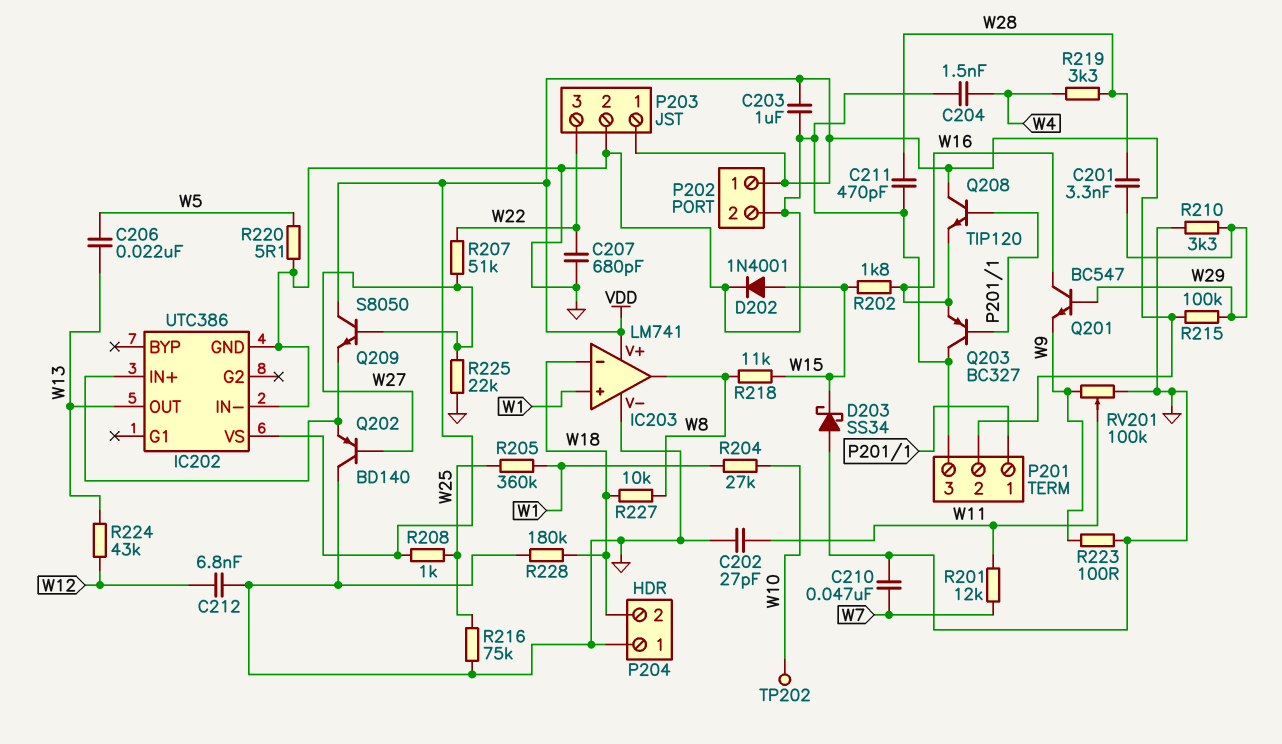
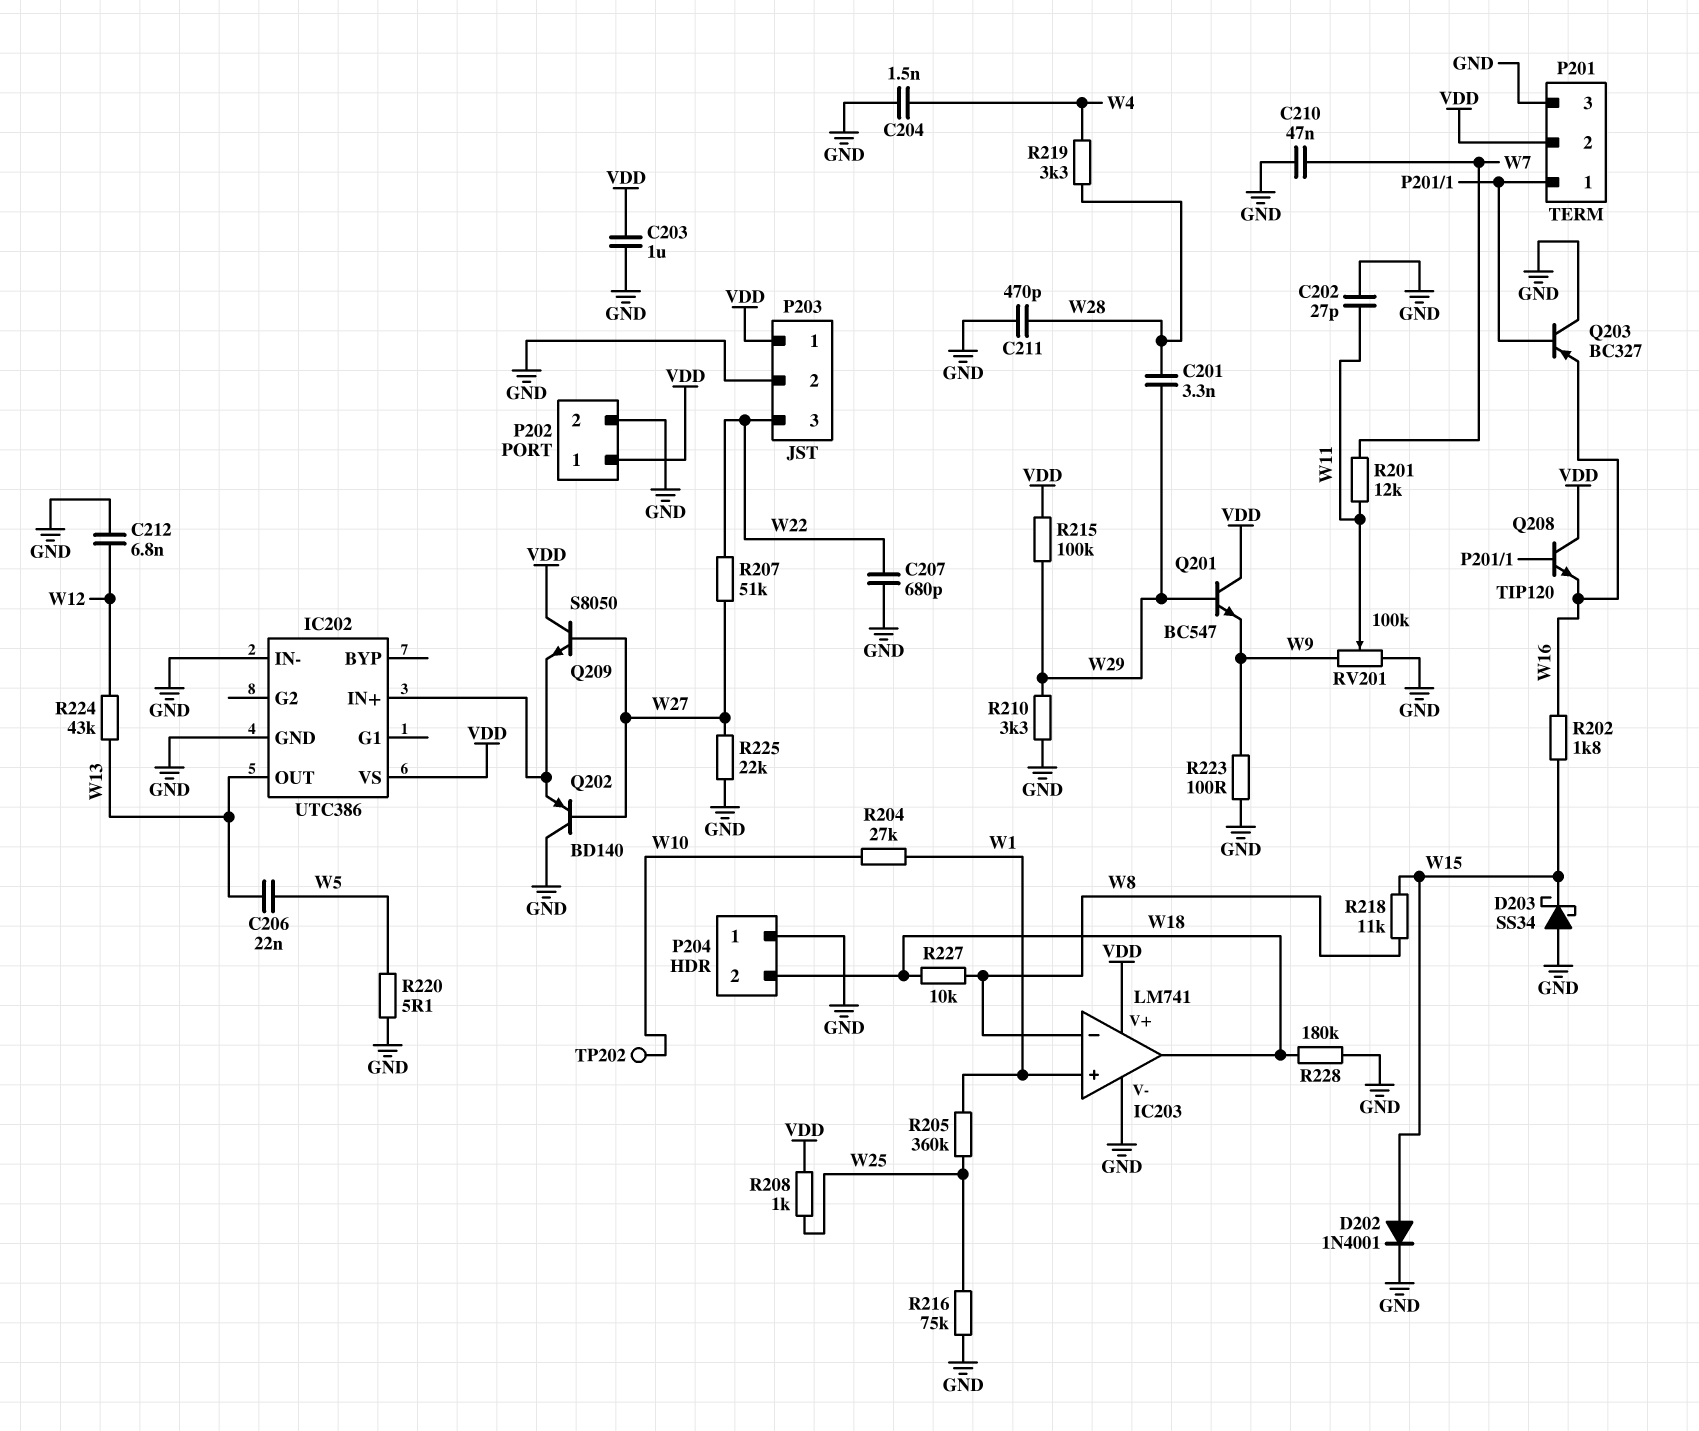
IC203 pin in-: W18 -> W8
IC203 pin out: W8 -> W18
Q201: NPN BC547 (B W29, C W16, E W9) -> NPN BC547 (B W29, C VDD, E W9)

